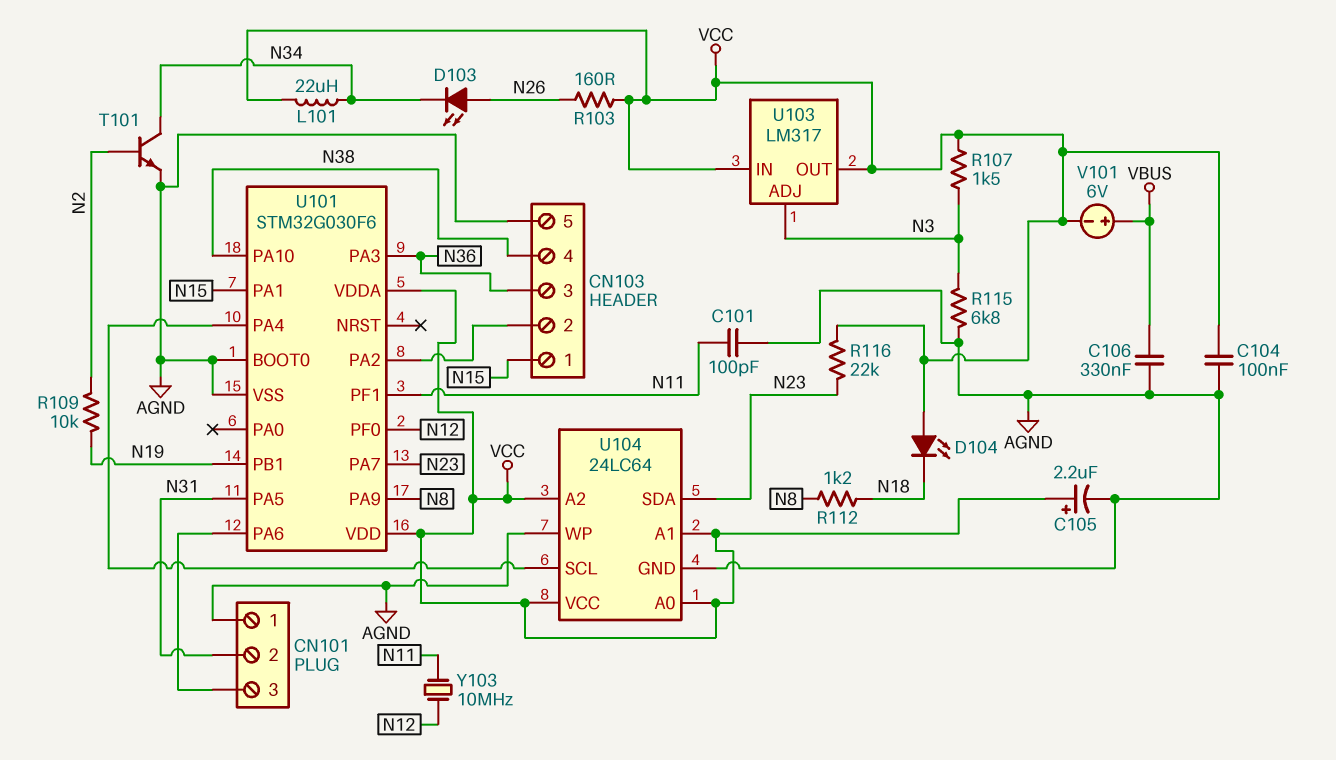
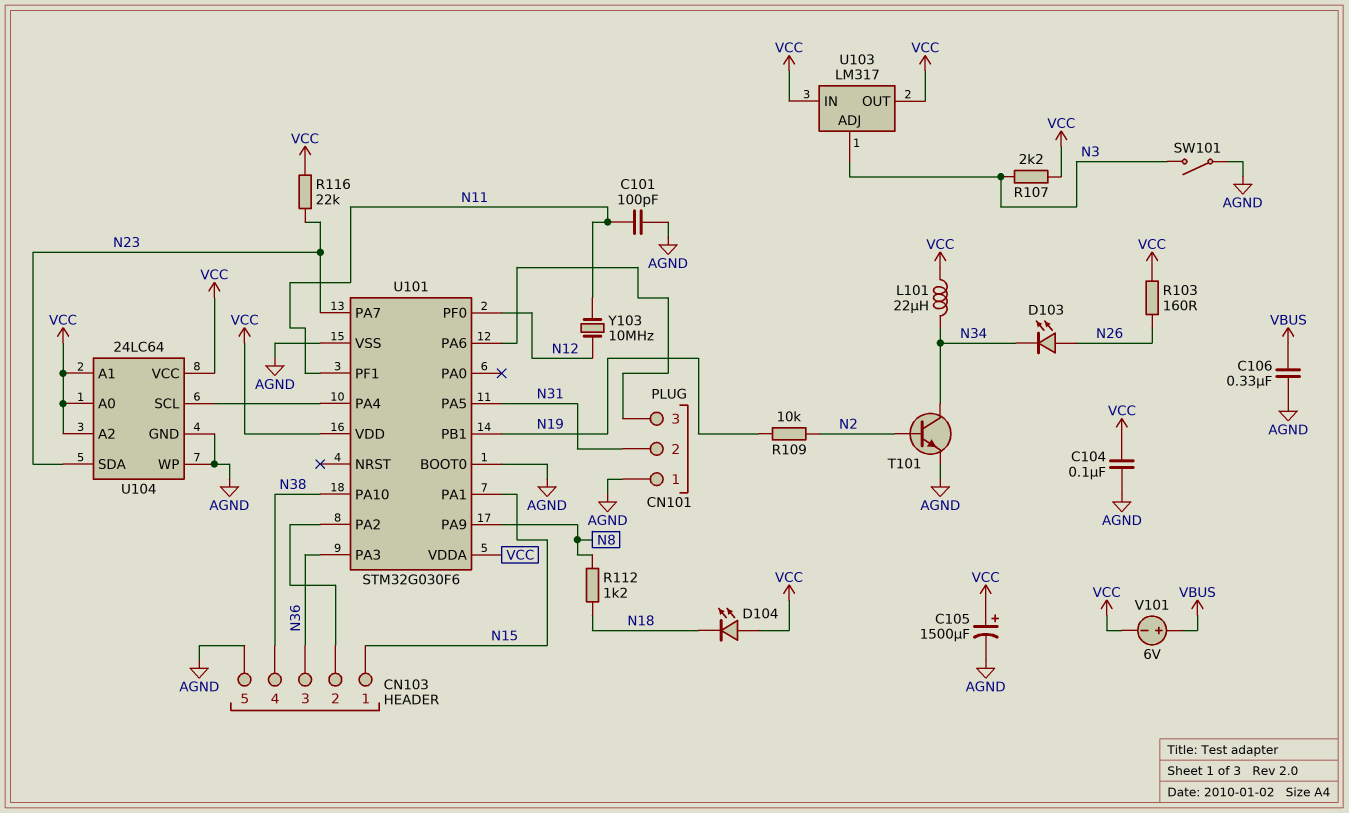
C105: 2.2uF (plus VCC, minus AGND) -> 1500uF (plus VCC, minus AGND)
R107: 1.5k (N3, VCC) -> 2.2k (N3, VCC)
R115: 6.8k (AGND, N3) -> none
SW101: none -> switch (AGND, N3)

